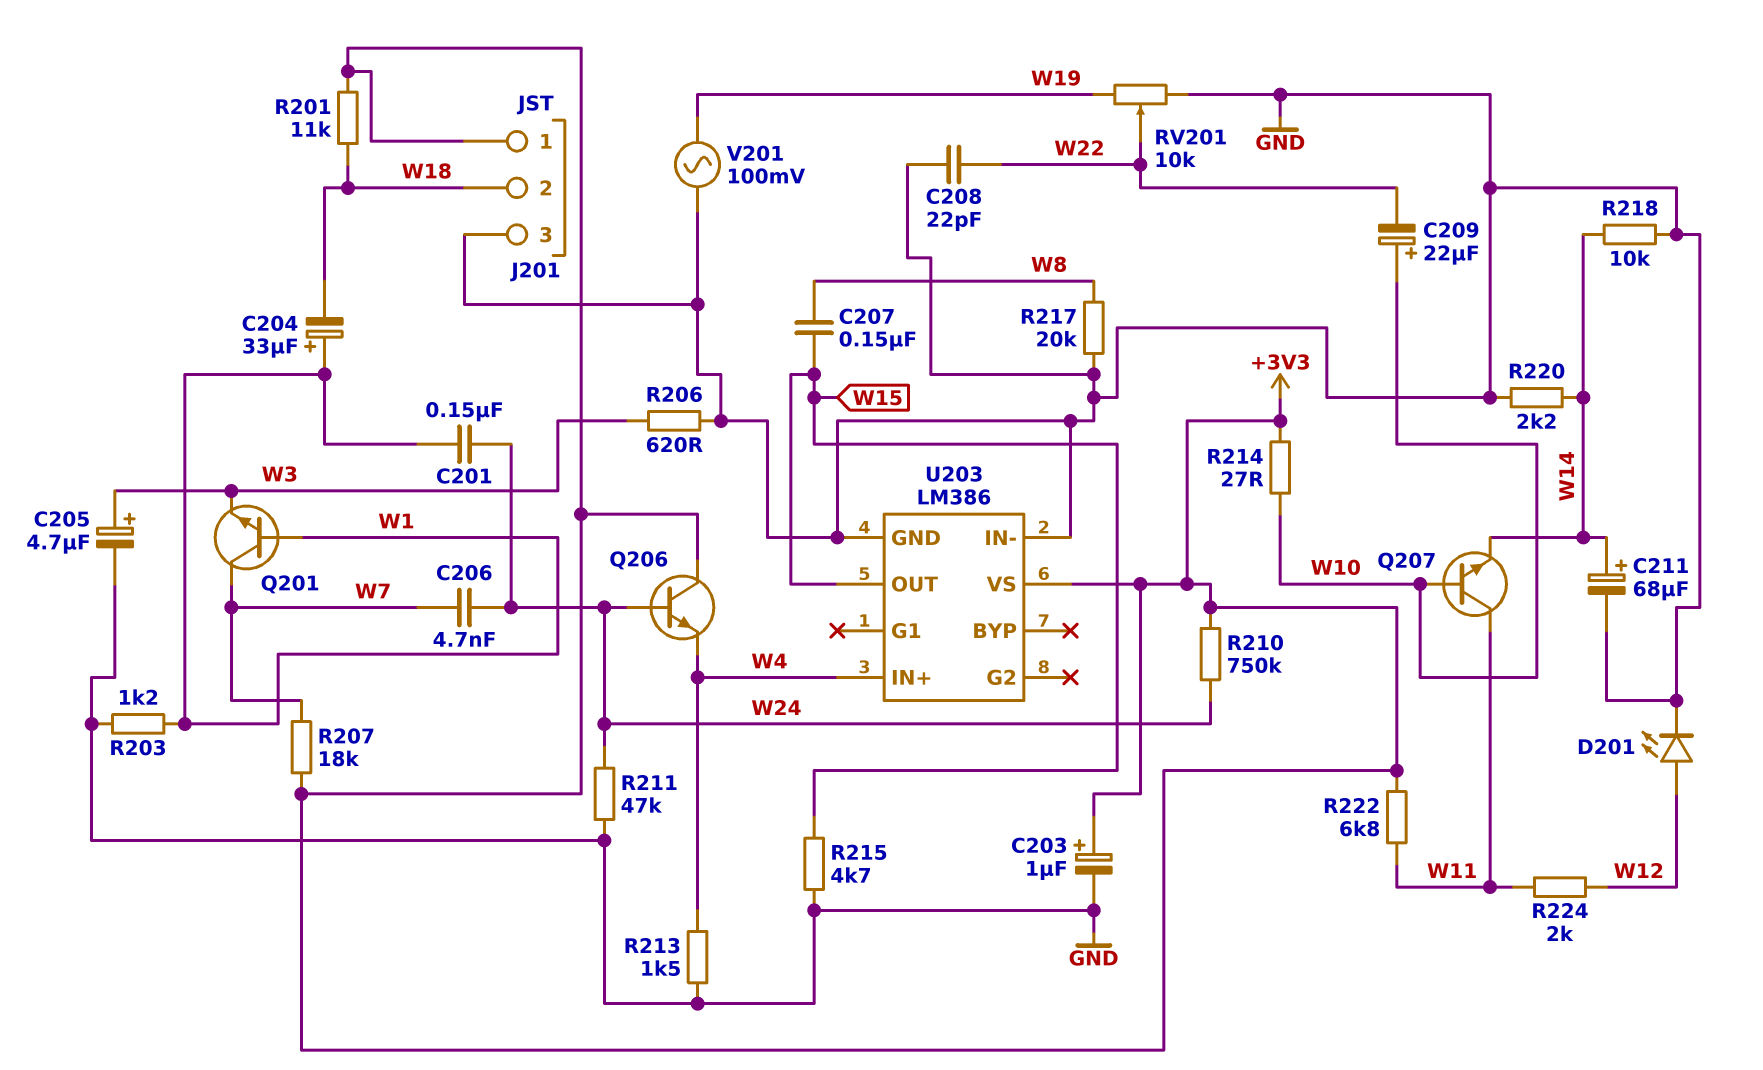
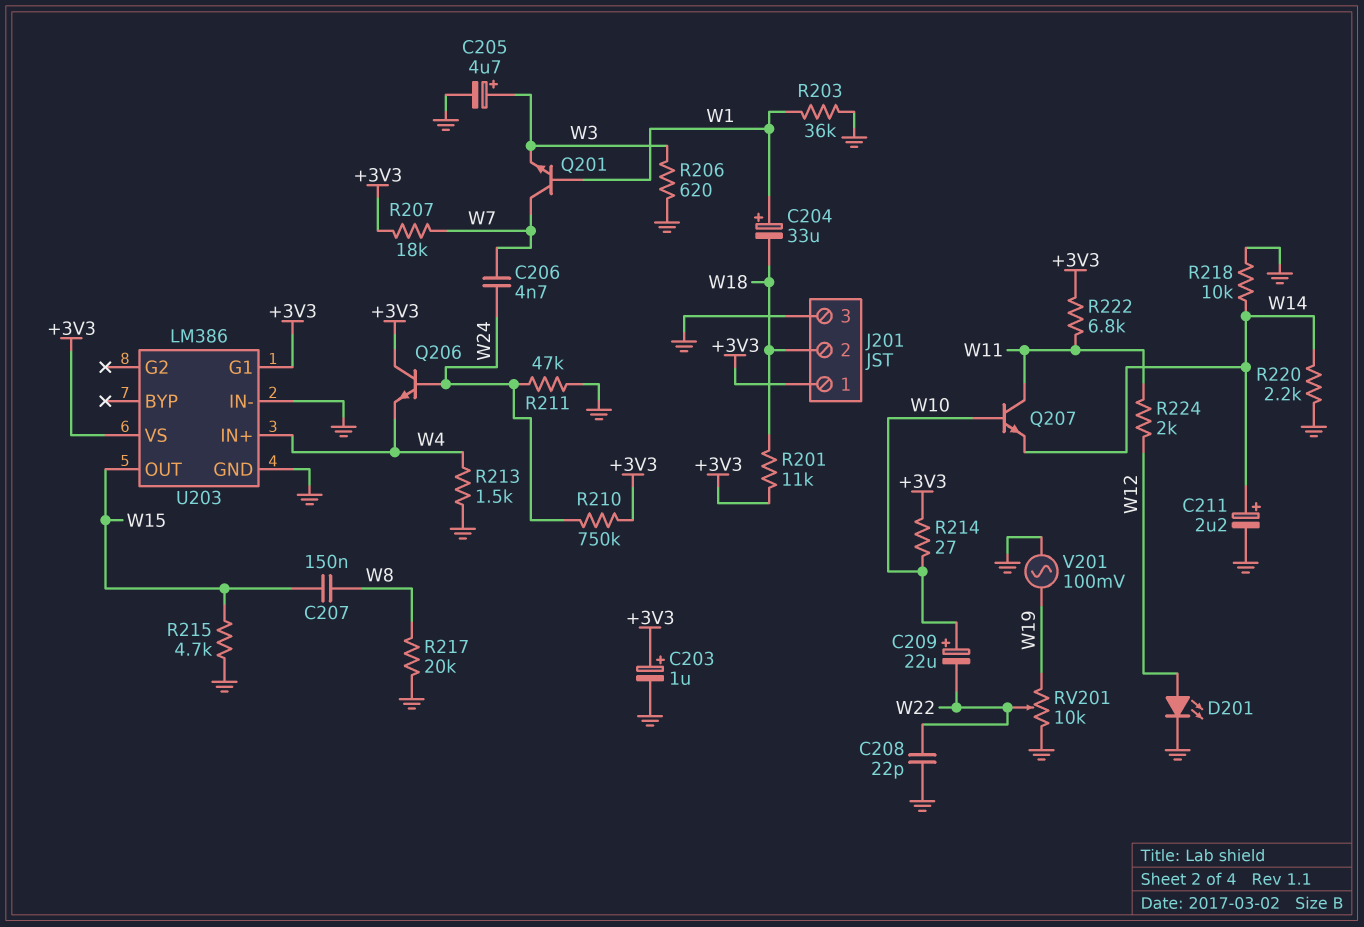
C201: 150nF (W1, W24) -> none
C211: 68uF (plus W14, minus GND) -> 2.2uF (plus W14, minus GND)
R203: 1.2k (GND, W1) -> 36k (GND, W1)
U203 pin G1: none -> +3V3

